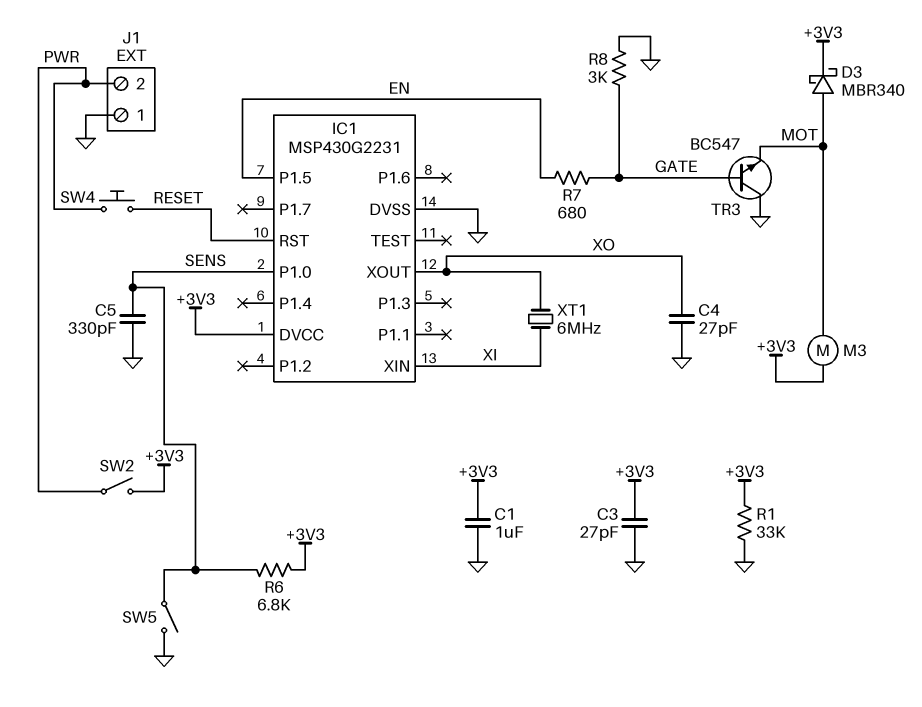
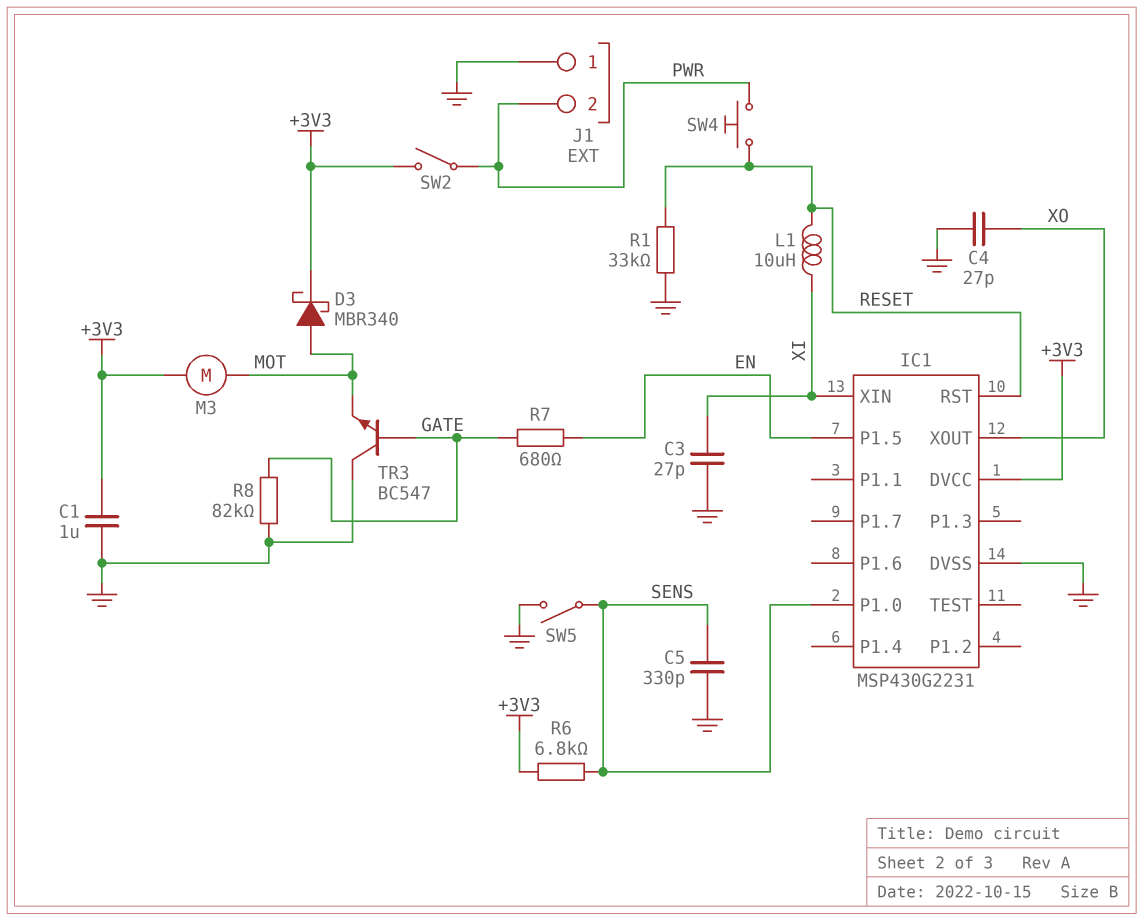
C3: 27pF (+3V3, GND) -> 27pF (GND, XI)
L1: none -> 10uH (RESET, XI)
R1: 33k (+3V3, GND) -> 33k (GND, RESET)
R8: 3k (GATE, GND) -> 82k (GATE, GND)
XT1: 6MHz (XI, XO) -> none

